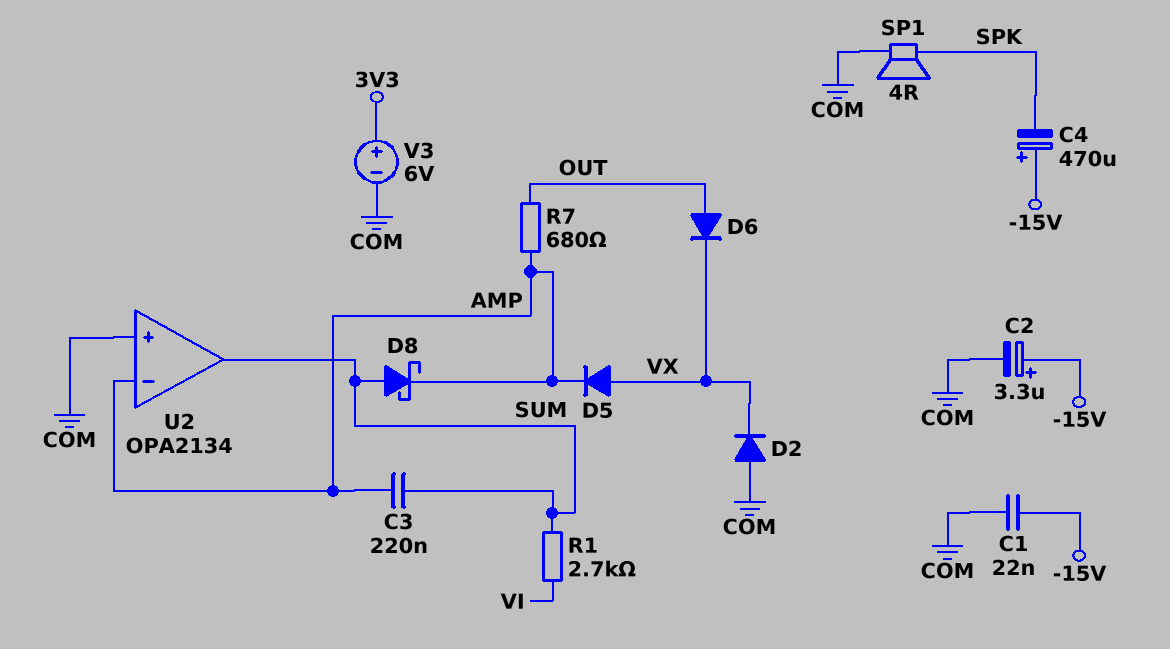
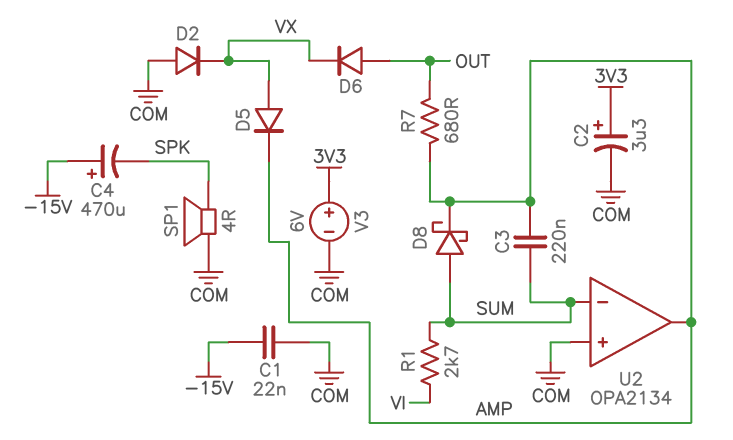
C2: 3.3uF (plus -15V, minus COM) -> 3.3uF (plus 3V3, minus COM)
U2 pin in-: AMP -> SUM
U2 pin out: SUM -> AMP

